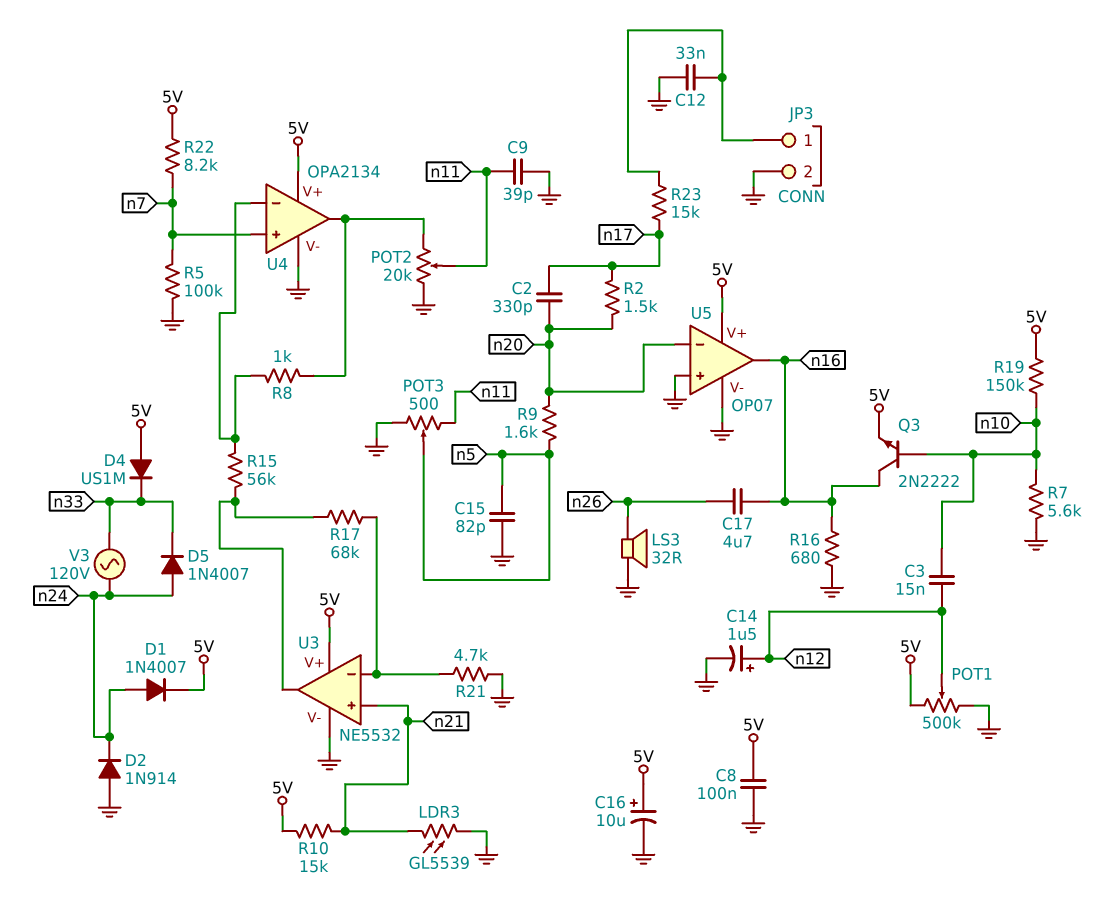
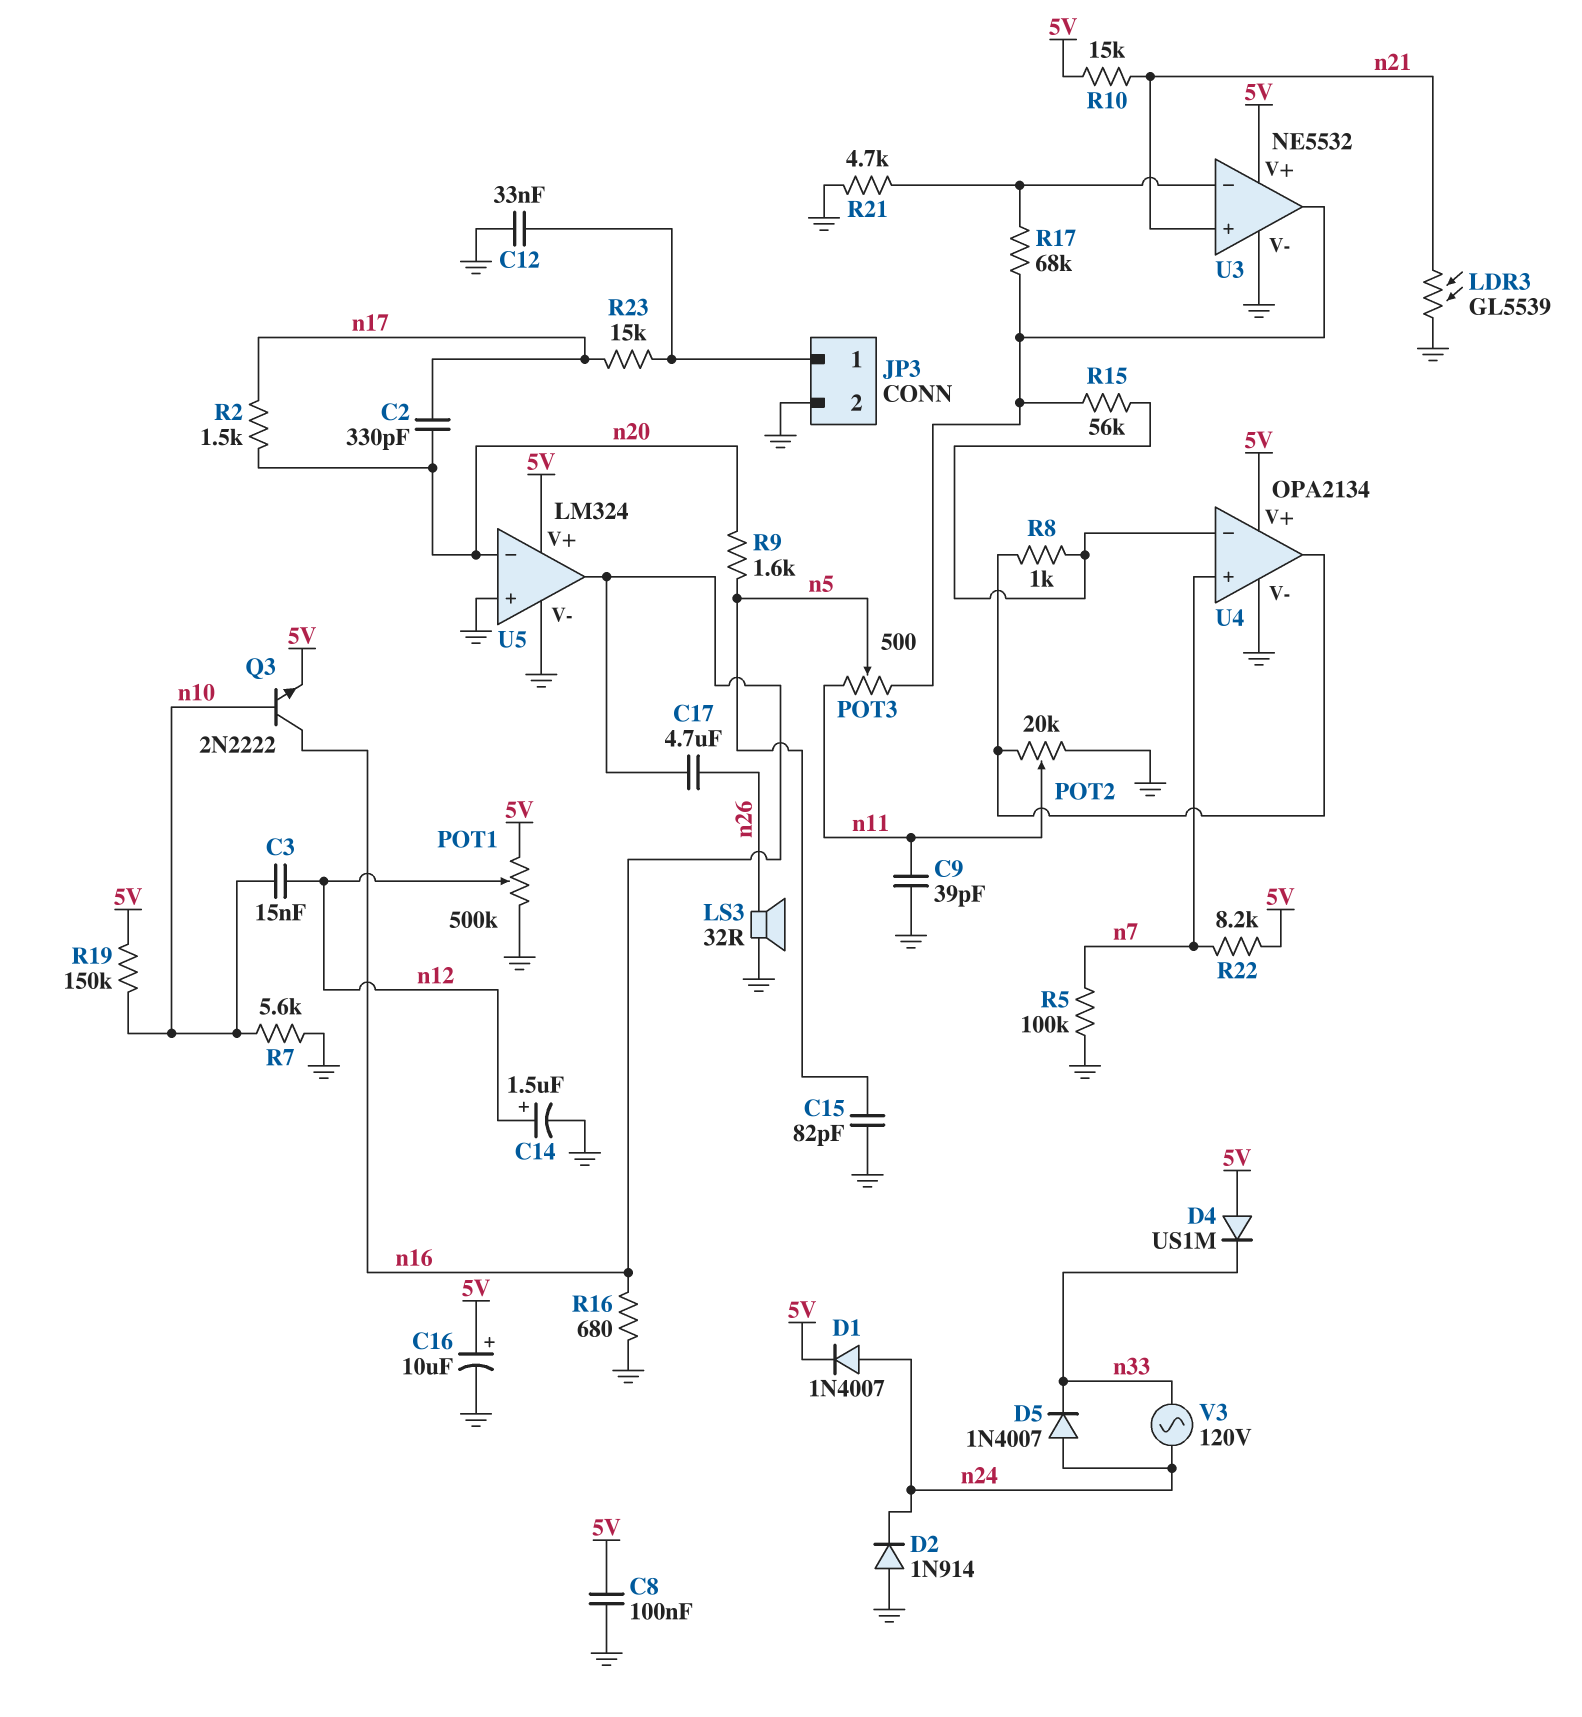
POT3: 500 (GND, n11, wiper n5) -> 500 (U3/out, n11, wiper n5)
U5: OP07 -> LM324

